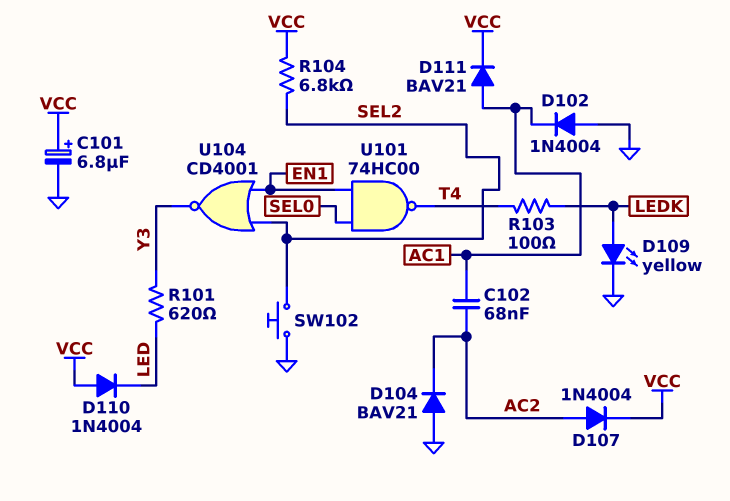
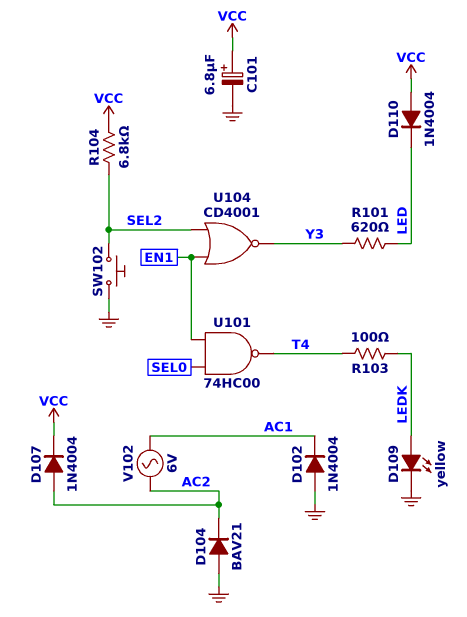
C102: 68nF (AC1, AC2) -> none
D111: diode BAV21 (A AC1, K VCC) -> none
V102: none -> AC 6V (AC1, AC2)

